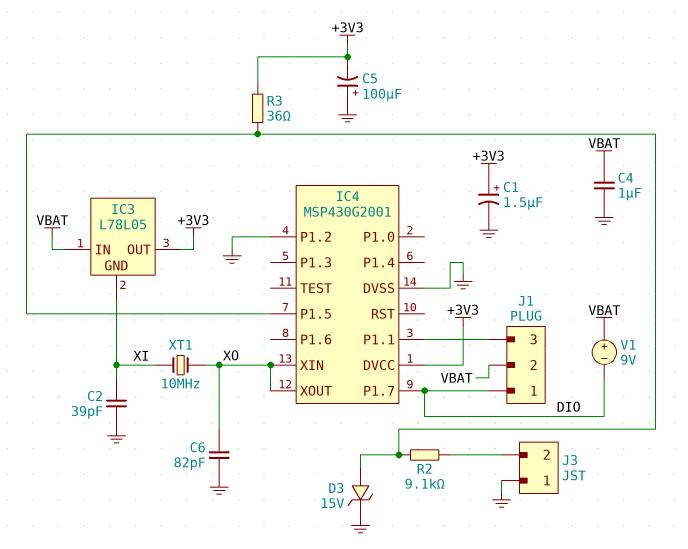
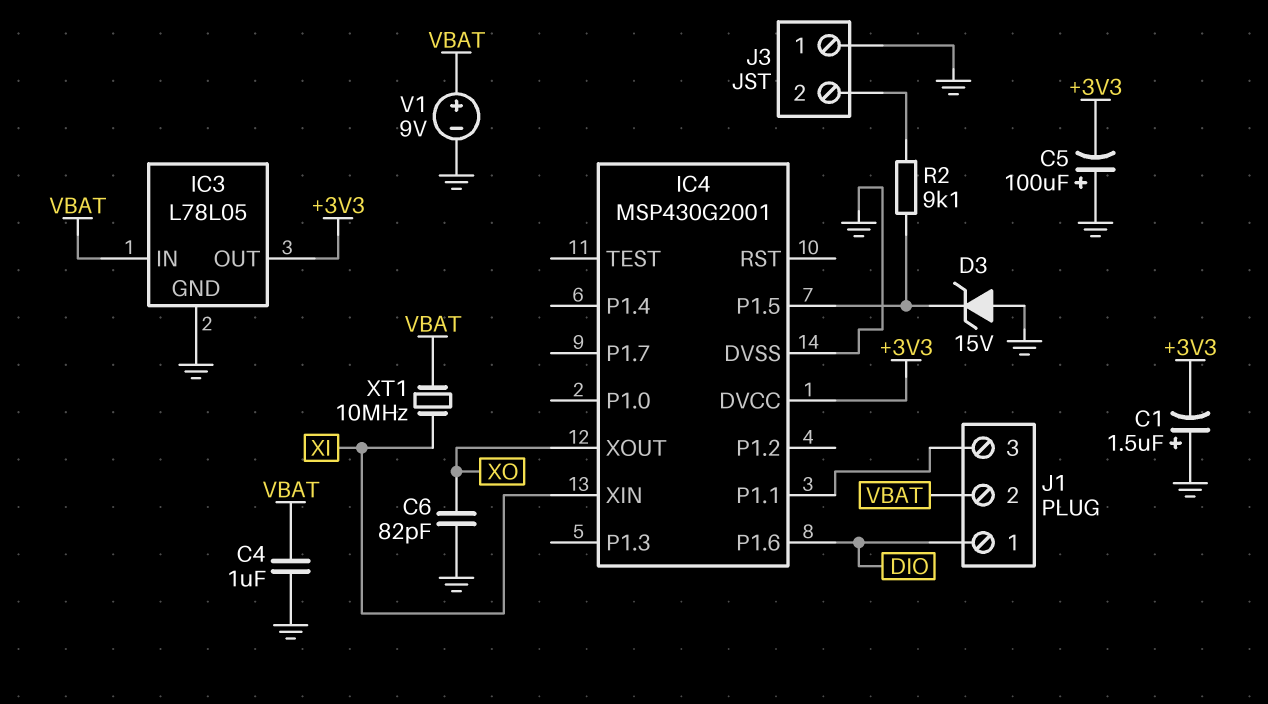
C1: 1.5uF (plus +3V3, minus GND) -> 1.5uF (plus GND, minus +3V3)
C2: 39pF (GND, XI) -> none
D3: zener 15V (A IC4/P1.5, K GND) -> zener 15V (A GND, K IC4/P1.5)
IC3 pin GND: XI -> GND
IC4 pin P1.2: GND -> none
IC4 pin P1.6: none -> DIO
IC4 pin P1.7: DIO -> none
IC4 pin XIN: XO -> XI
R3: 36 (+3V3, IC4/P1.5) -> none
V1: 9V (plus VBAT, minus DIO) -> 9V (plus VBAT, minus GND)
XT1: 10MHz (XI, XO) -> 10MHz (VBAT, XI)

